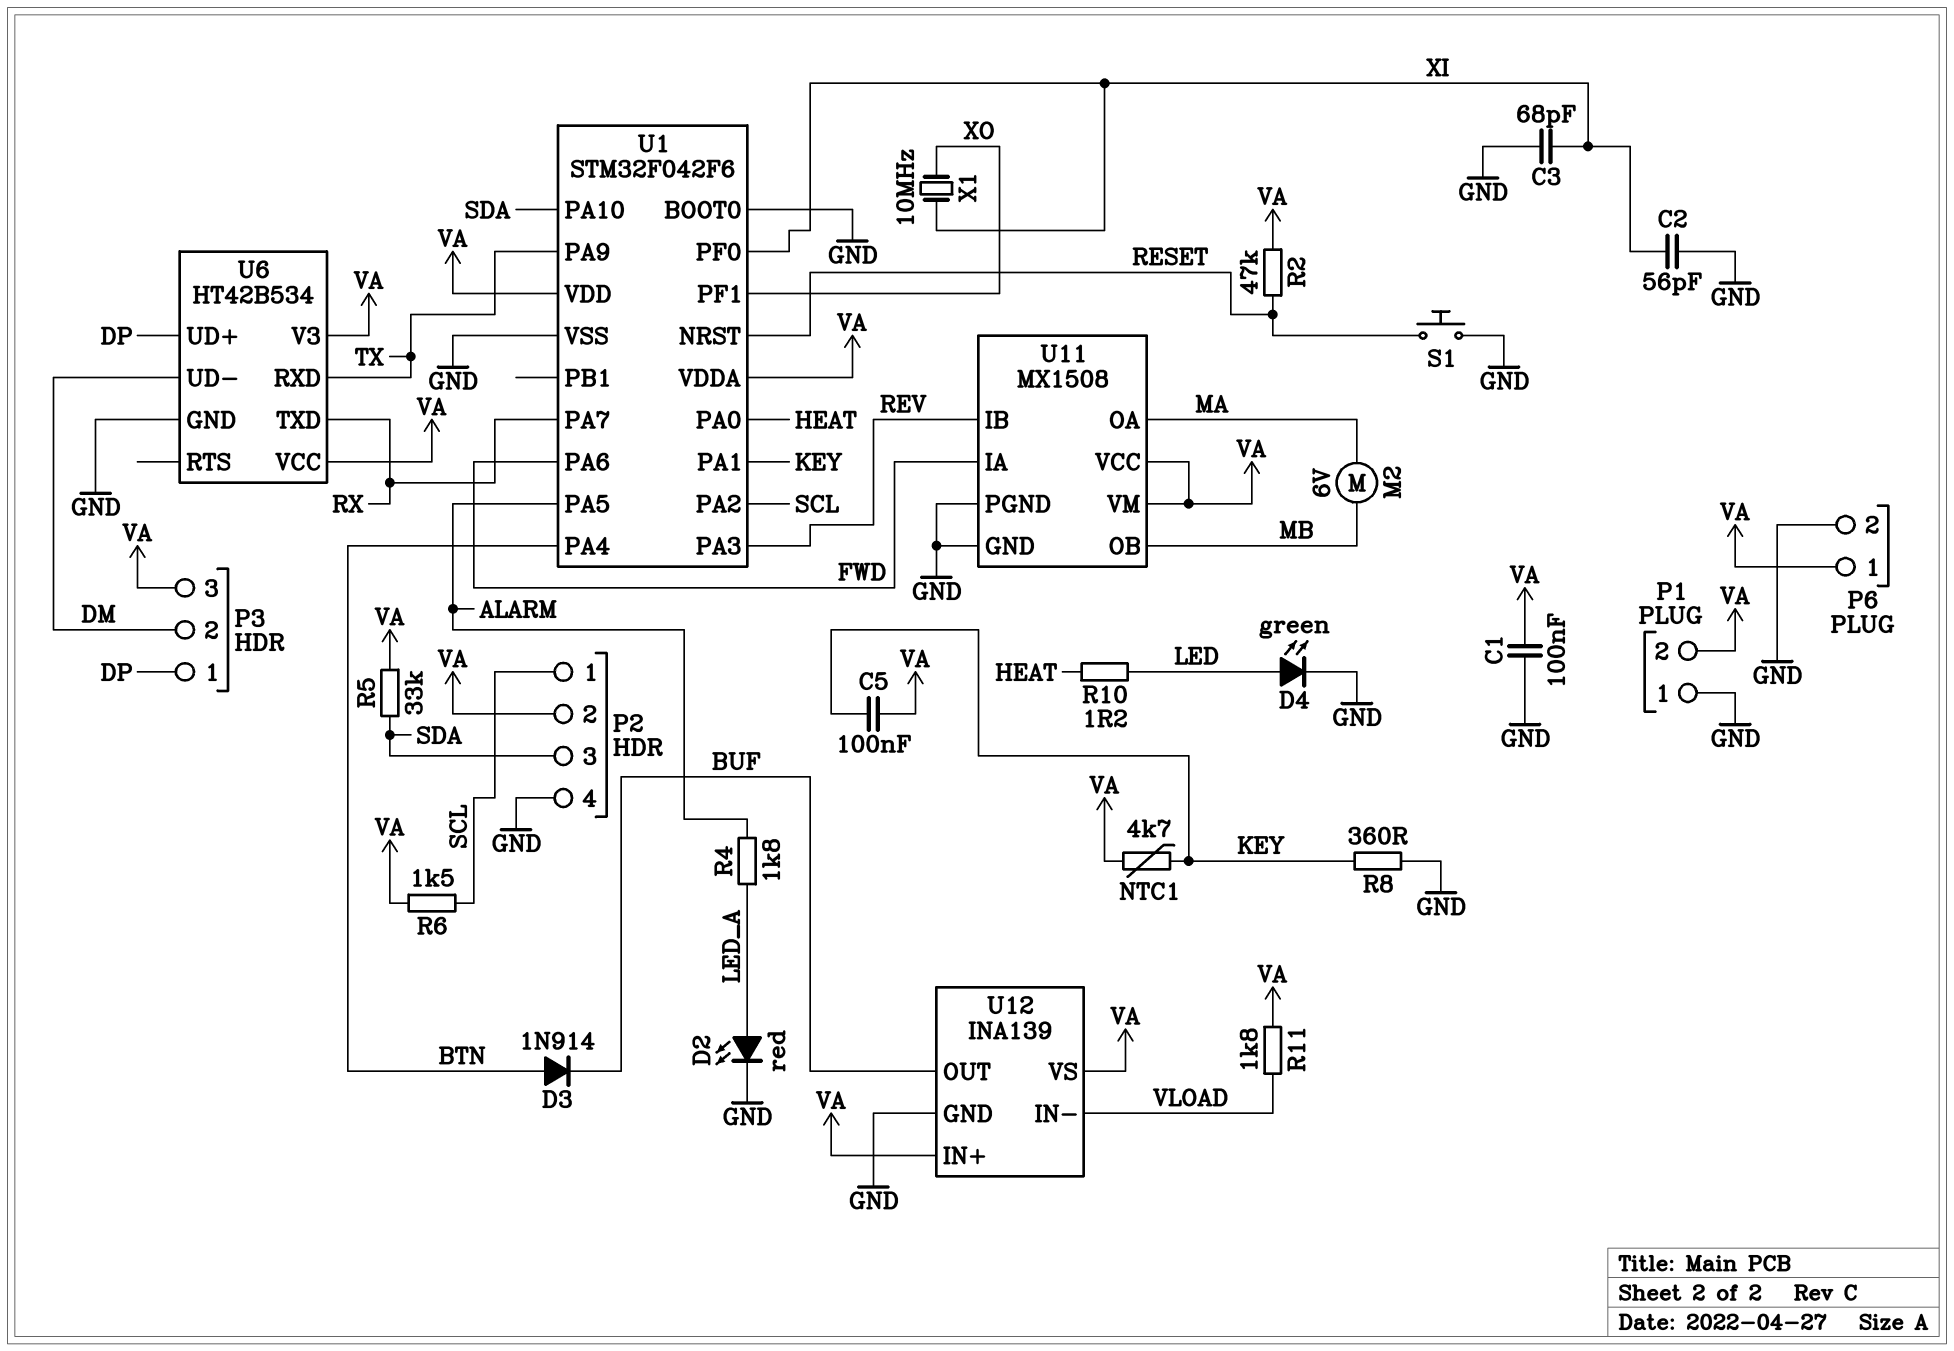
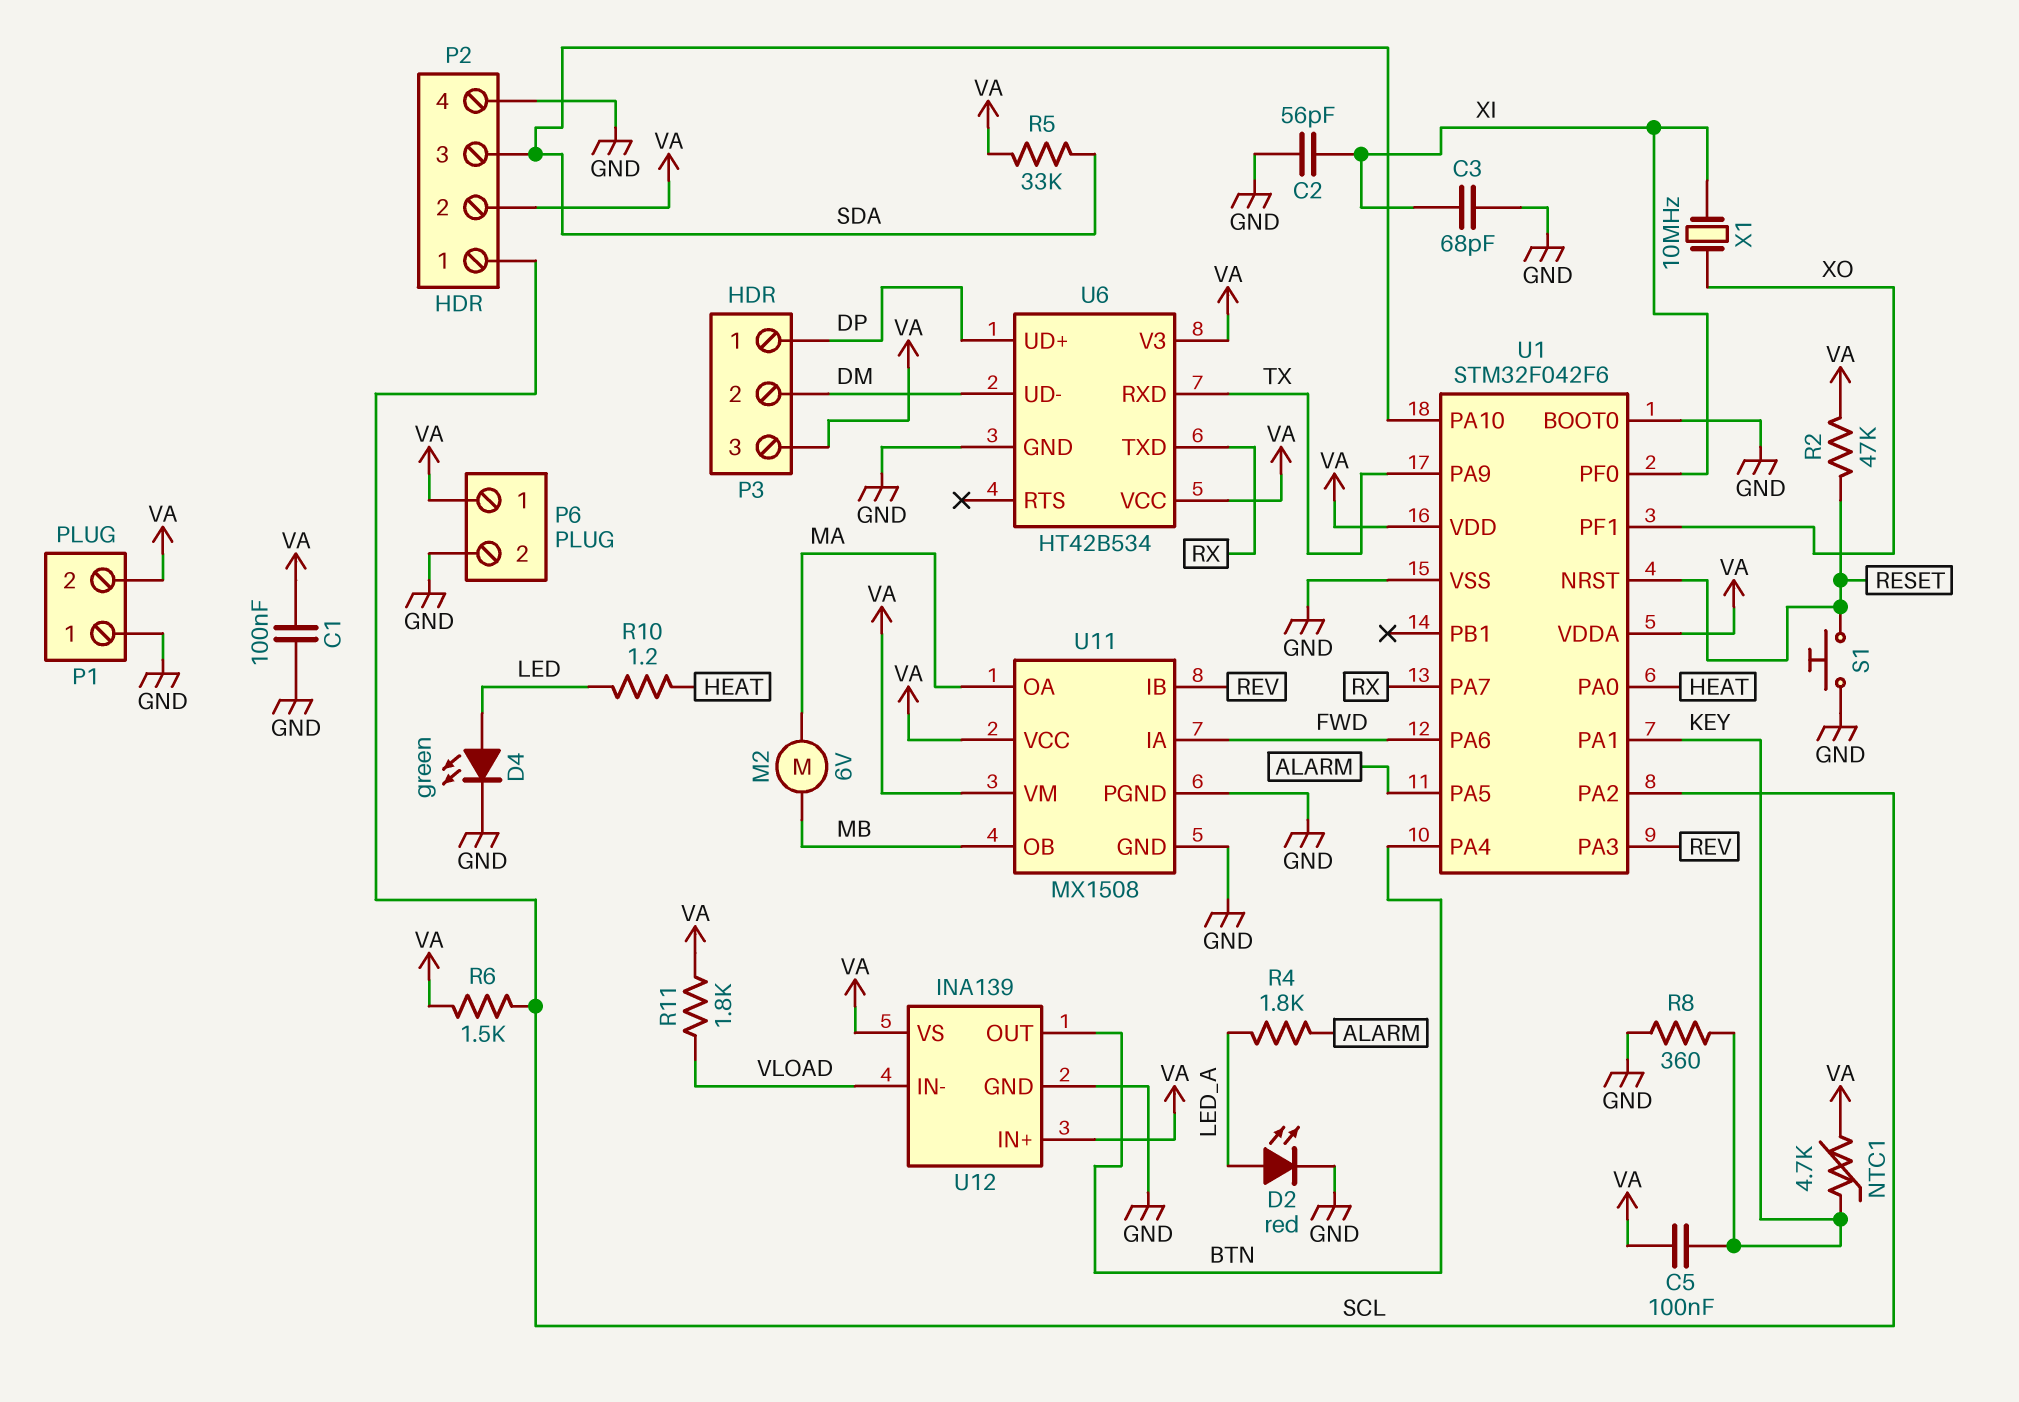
D3: diode 1N914 (A BTN, K BUF) -> none
U12 pin OUT: BUF -> BTN

